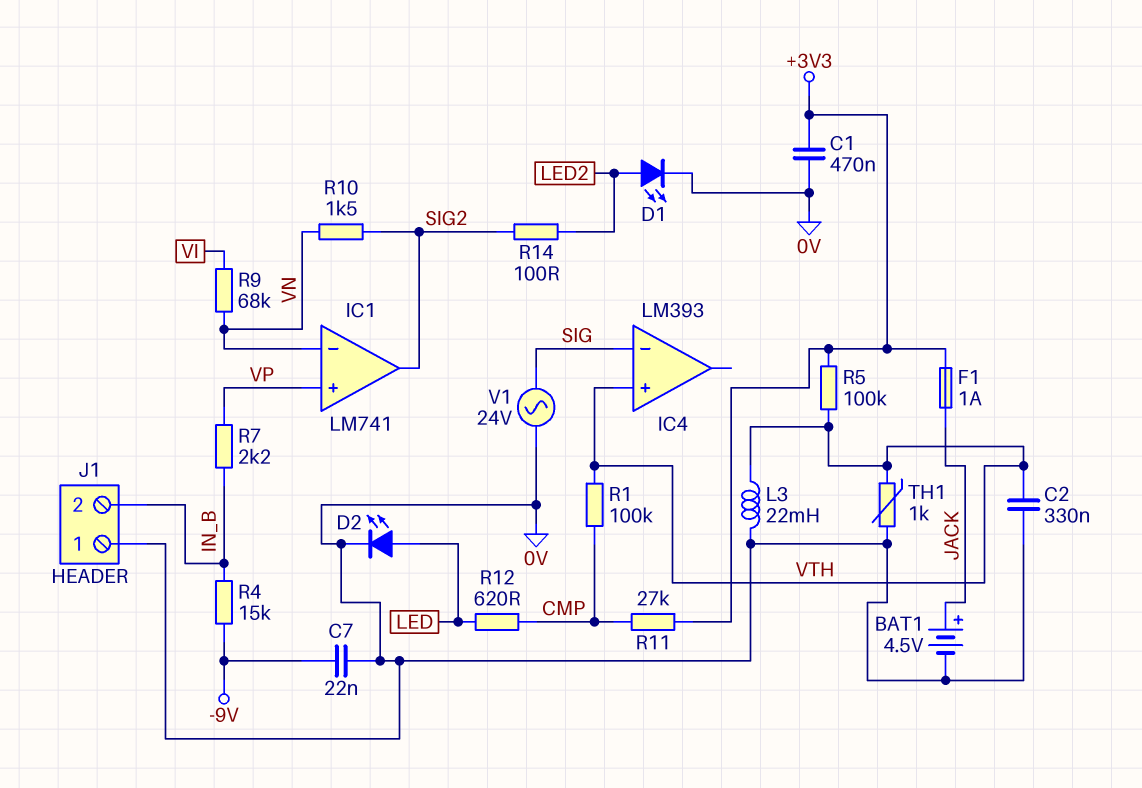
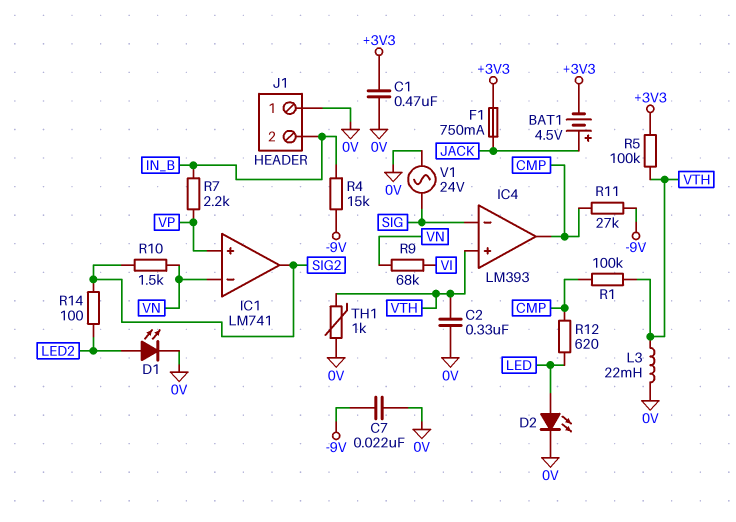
BAT1: 4.5V (plus JACK, minus 0V) -> 4.5V (plus JACK, minus +3V3)
F1: 1A (+3V3, JACK) -> 750mA (+3V3, JACK)
IC4 pin out: none -> CMP
R11: 27k (+3V3, CMP) -> 27k (-9V, CMP)

